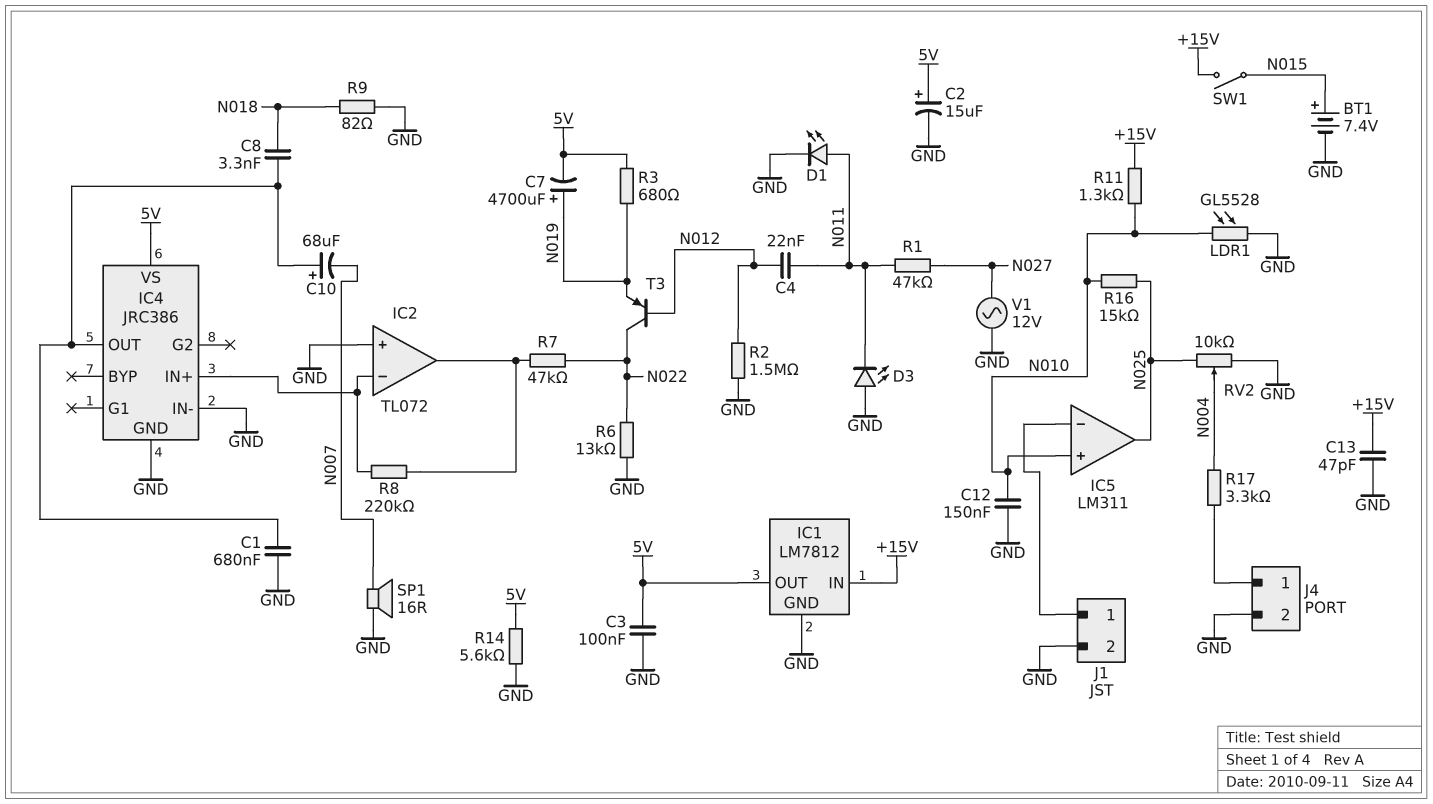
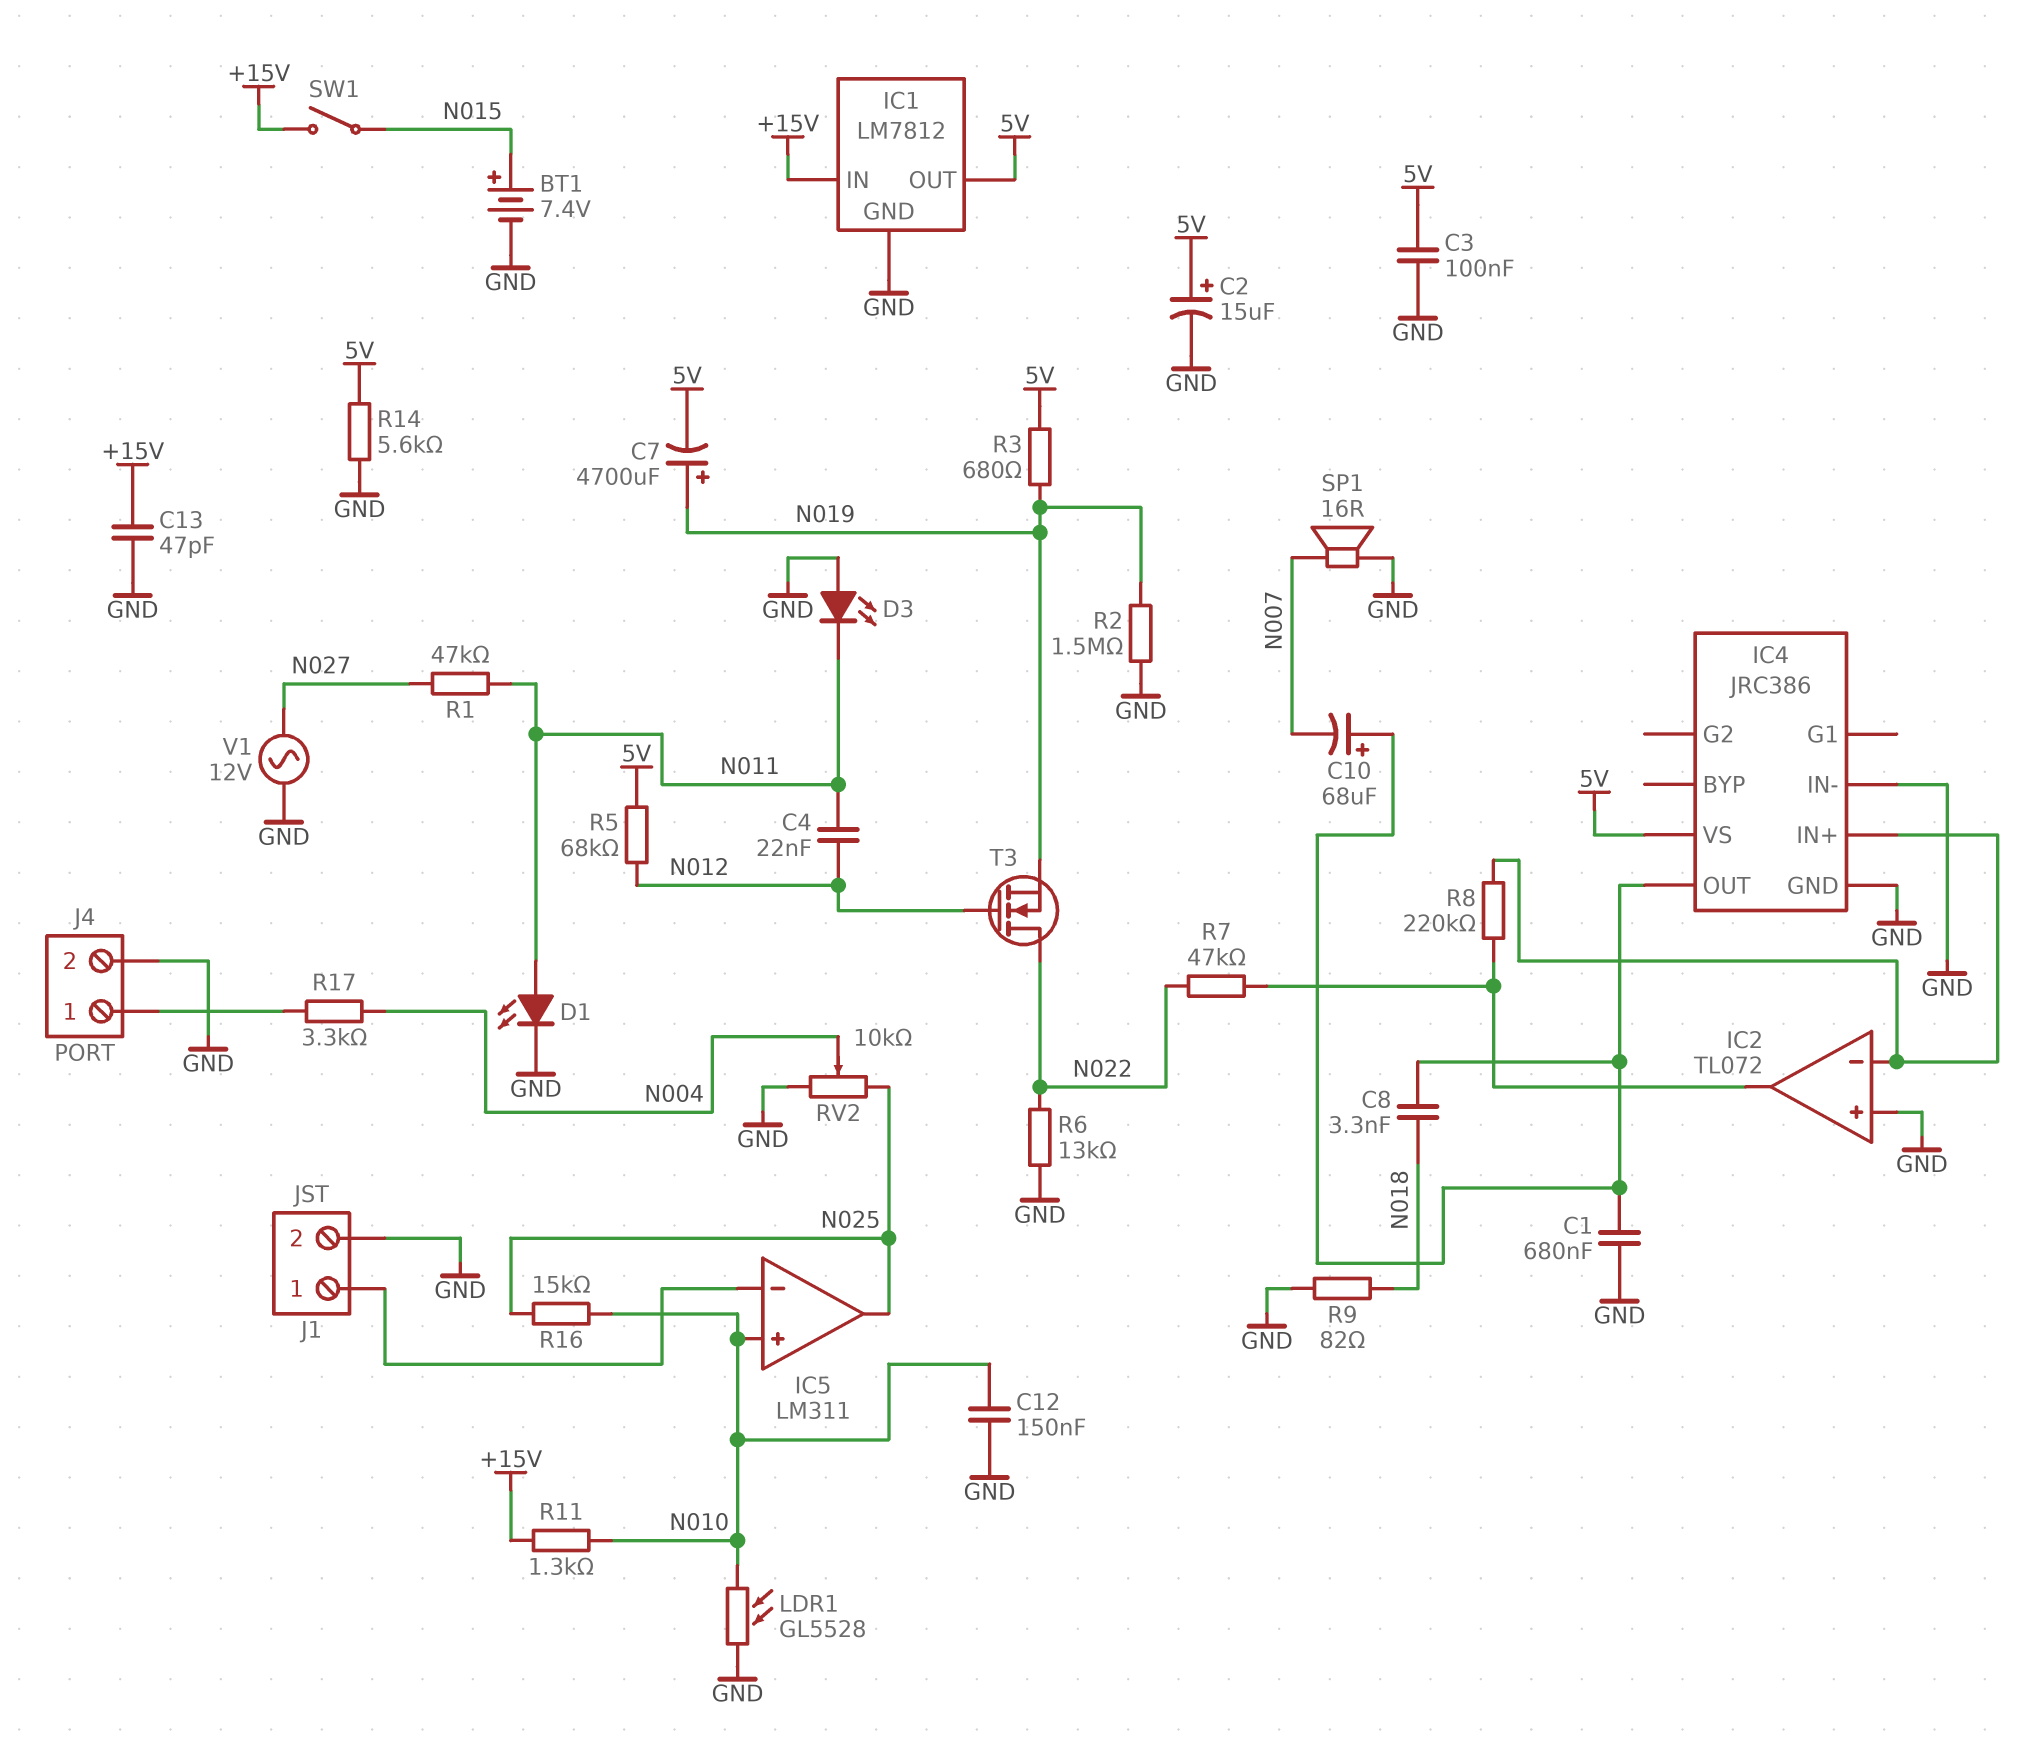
R2: 1.5M (GND, N012) -> 1.5M (GND, N019)
R5: none -> 68k (5V, N012)
T3: PNP (B N012, C N022, E N019) -> NMOS (G N012, D N022, S N019)

